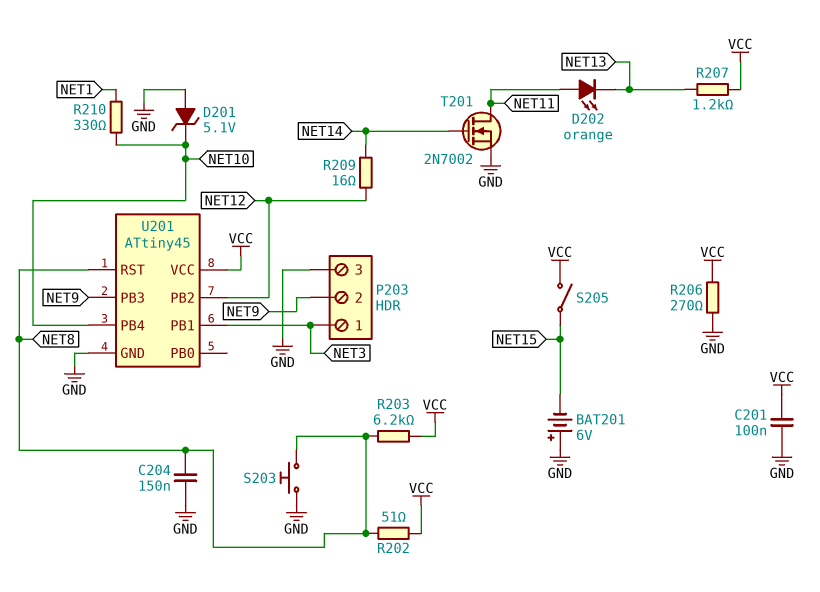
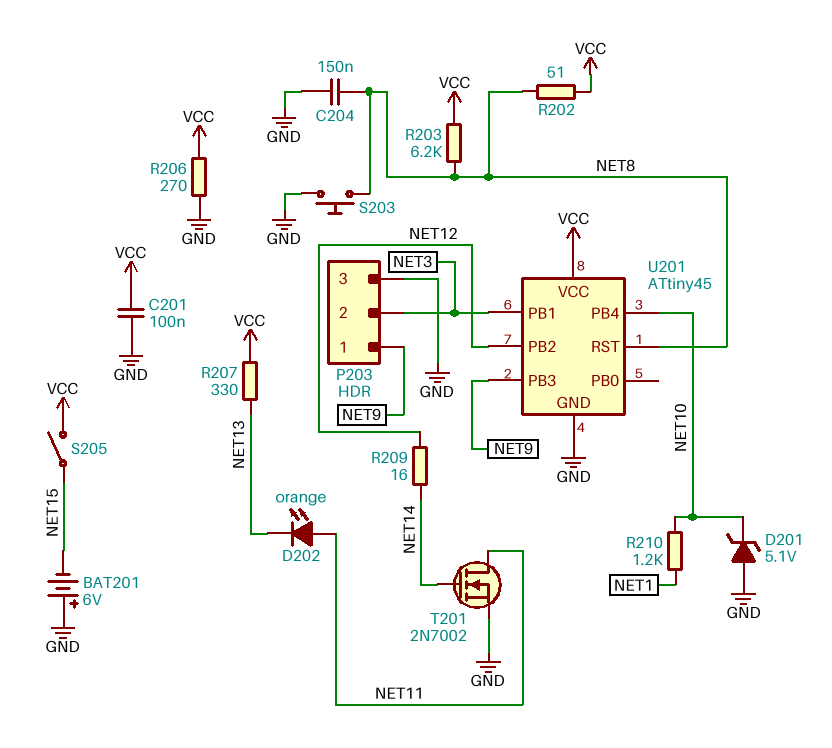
P203 pin 1: NET3 -> NET9
P203 pin 2: NET9 -> NET3
R207: 1.2k (NET13, VCC) -> 330 (NET13, VCC)
R210: 330 (NET1, NET10) -> 1.2k (NET1, NET10)

